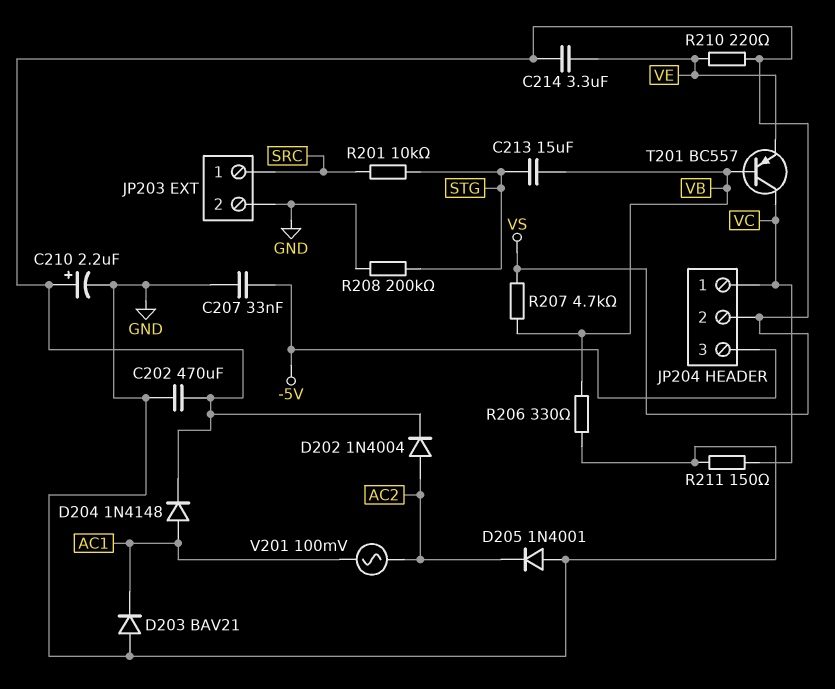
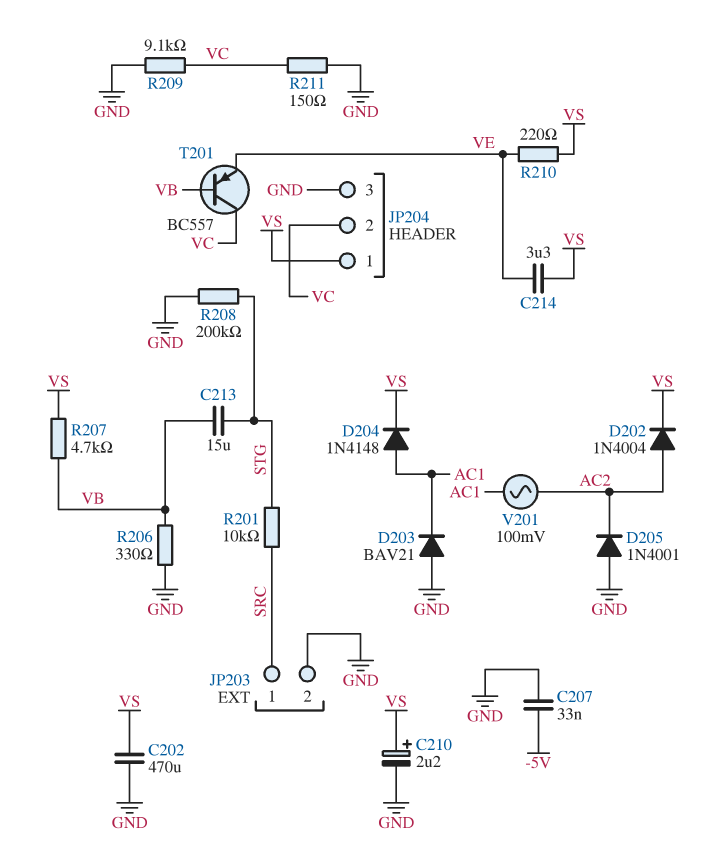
JP204 pin 1: VC -> VS
JP204 pin 2: VS -> VC
JP204 pin 3: -5V -> GND
R209: none -> 9.1k (GND, VC)

